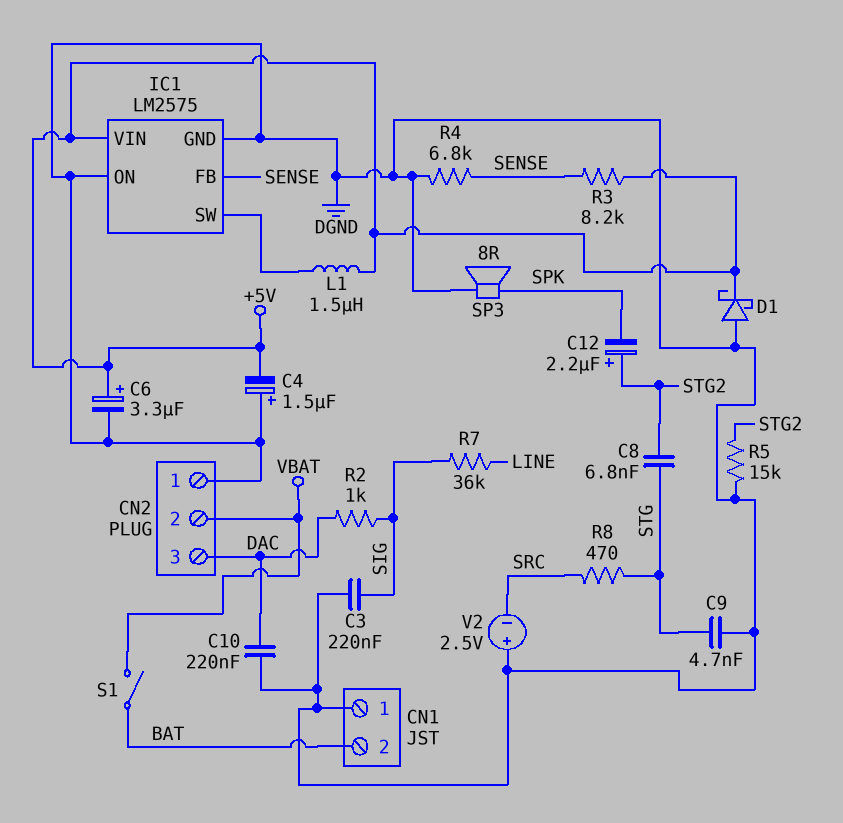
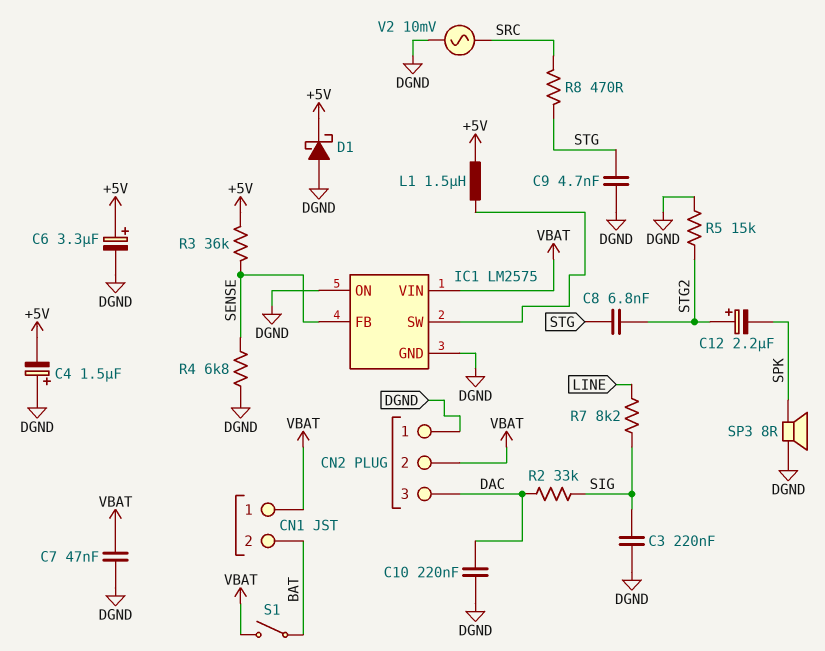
C7: none -> 47nF (DGND, VBAT)
CN1 pin 1: DGND -> VBAT
IC1 pin VIN: +5V -> VBAT
R2: 1k (DAC, SIG) -> 33k (DAC, SIG)
R3: 8.2k (+5V, SENSE) -> 36k (+5V, SENSE)
R7: 36k (LINE, SIG) -> 8.2k (LINE, SIG)
V2: 2.5V (plus DGND, minus SRC) -> AC 10mV (DGND, SRC)

